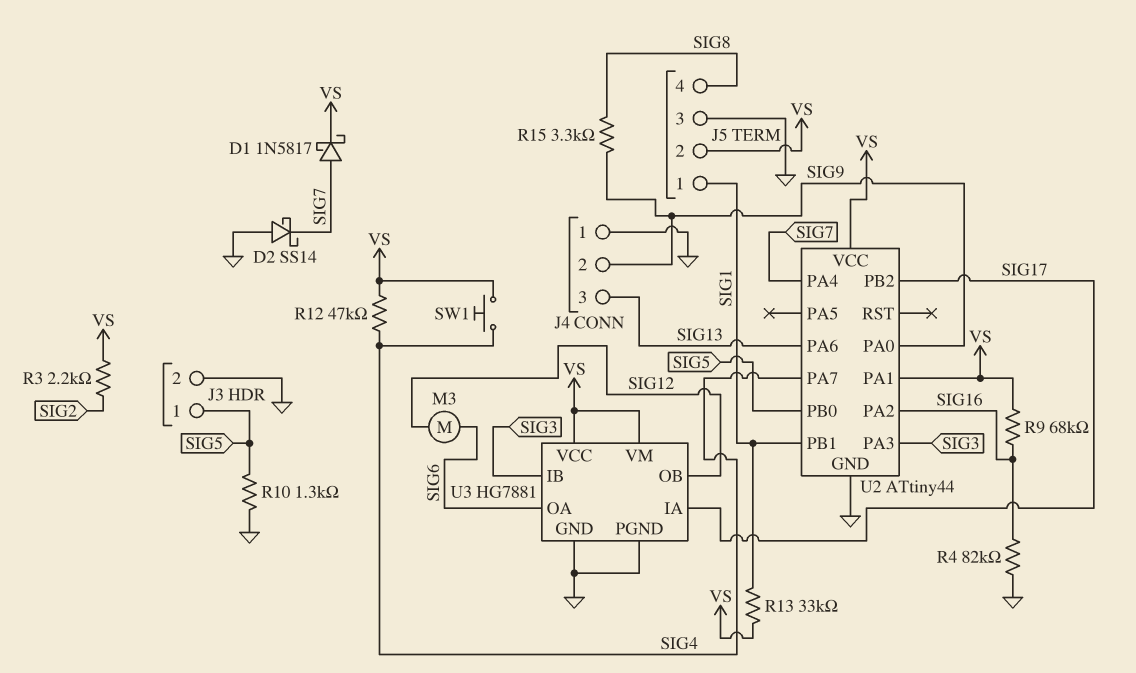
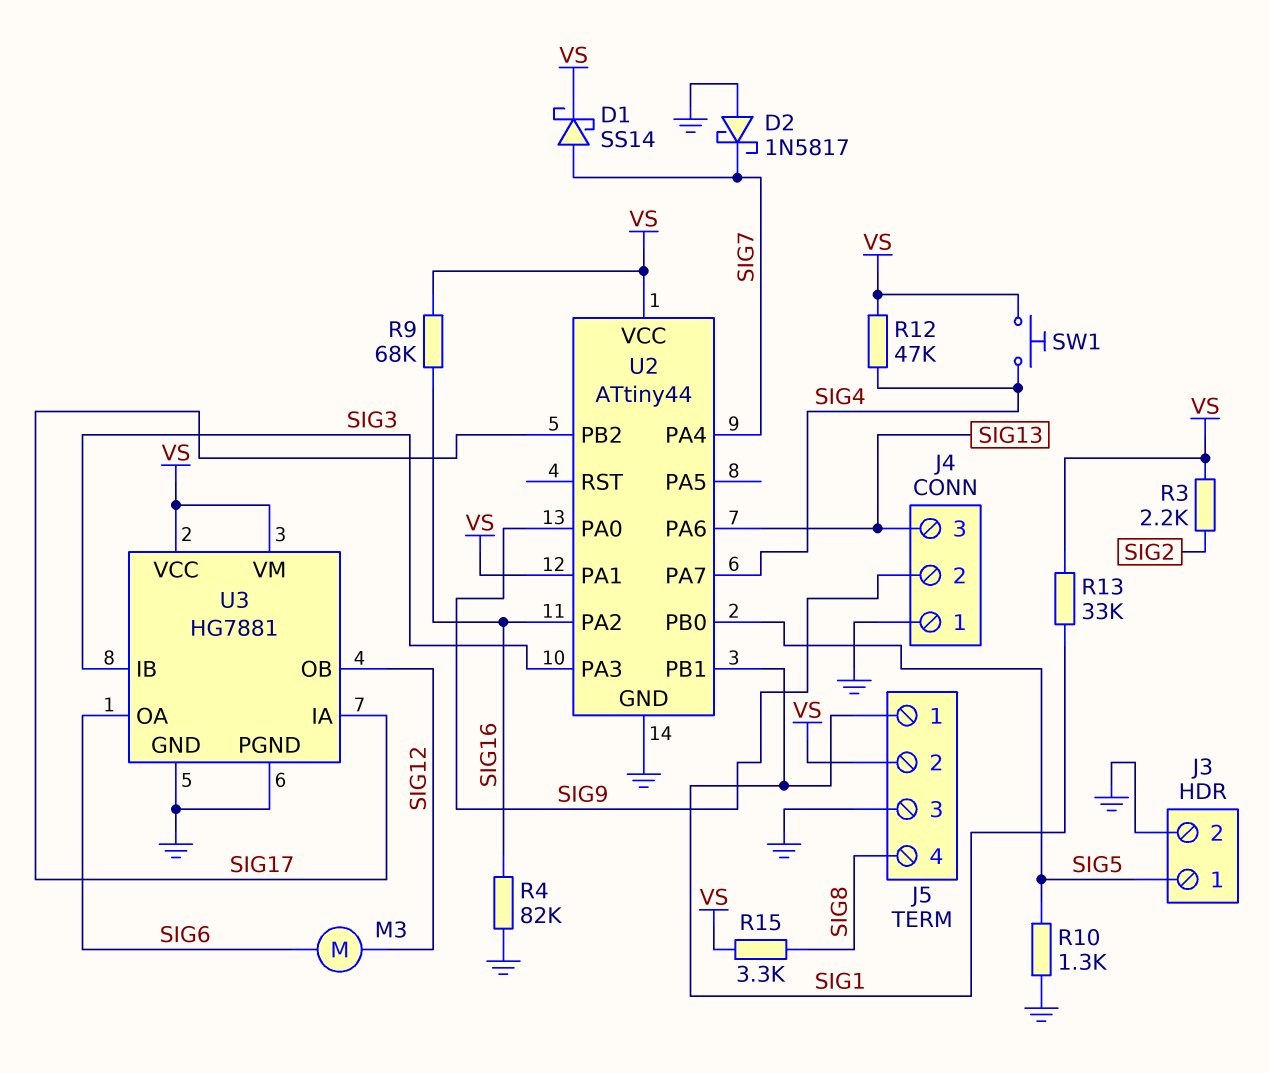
D1: schottky 1N5817 (A SIG7, K VS) -> schottky SS14 (A SIG7, K VS)
D2: schottky SS14 (A GND, K SIG7) -> schottky 1N5817 (A GND, K SIG7)
R15: 3.3k (SIG8, SIG9) -> 3.3k (SIG8, VS)

